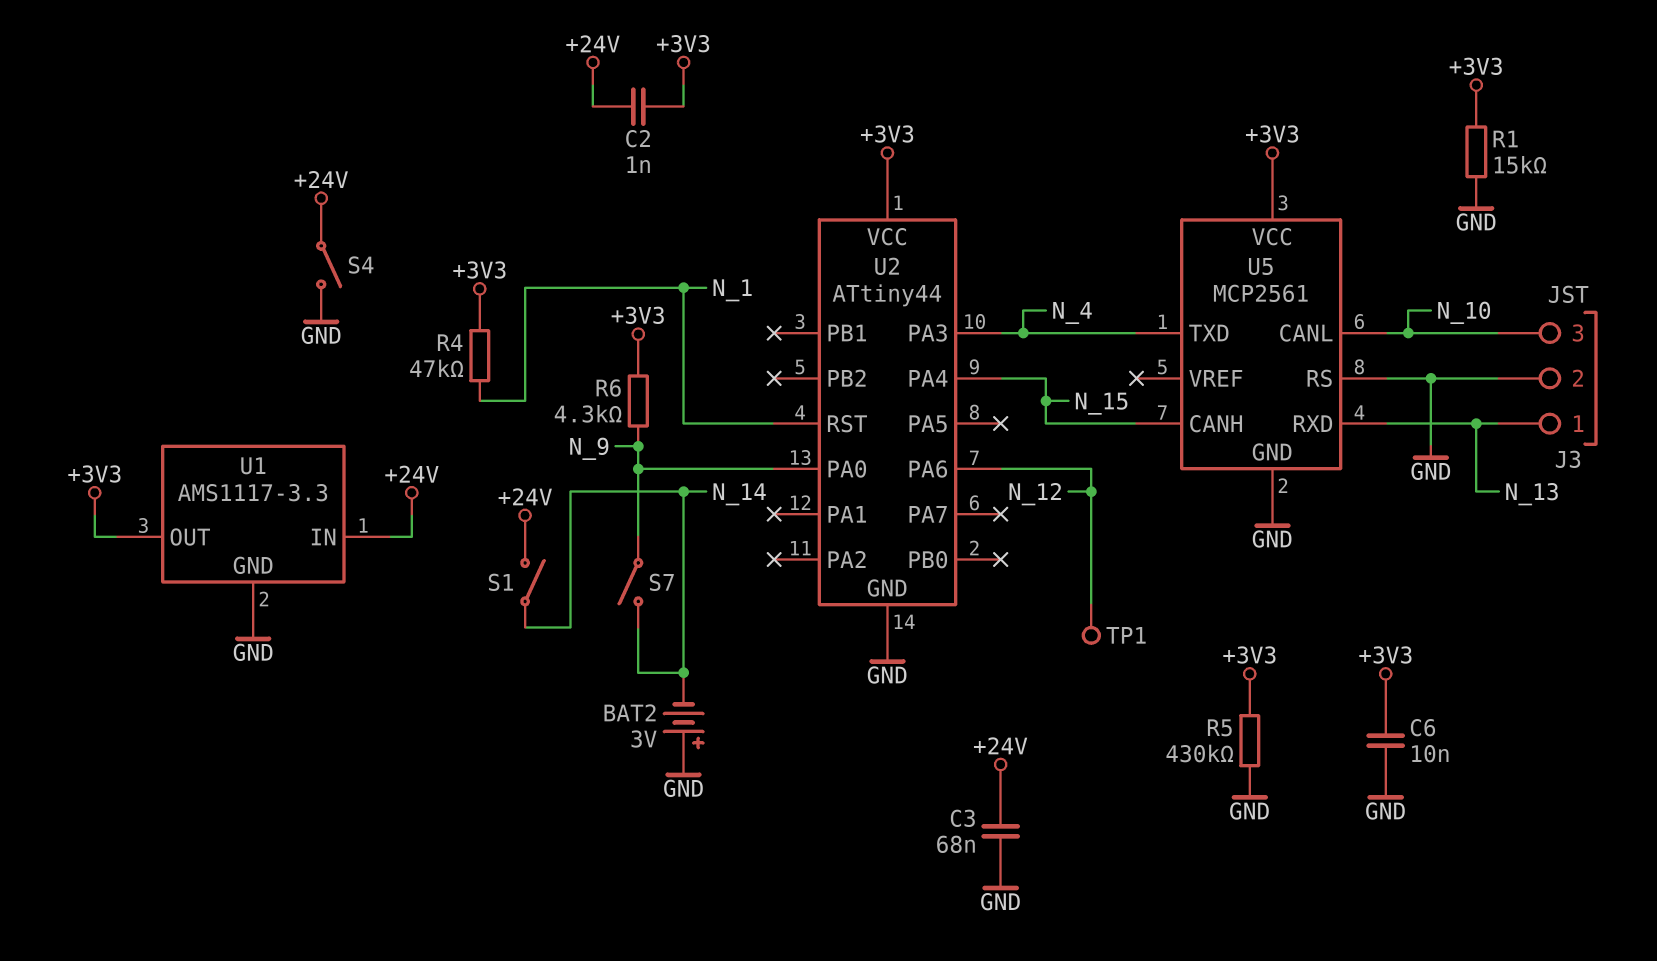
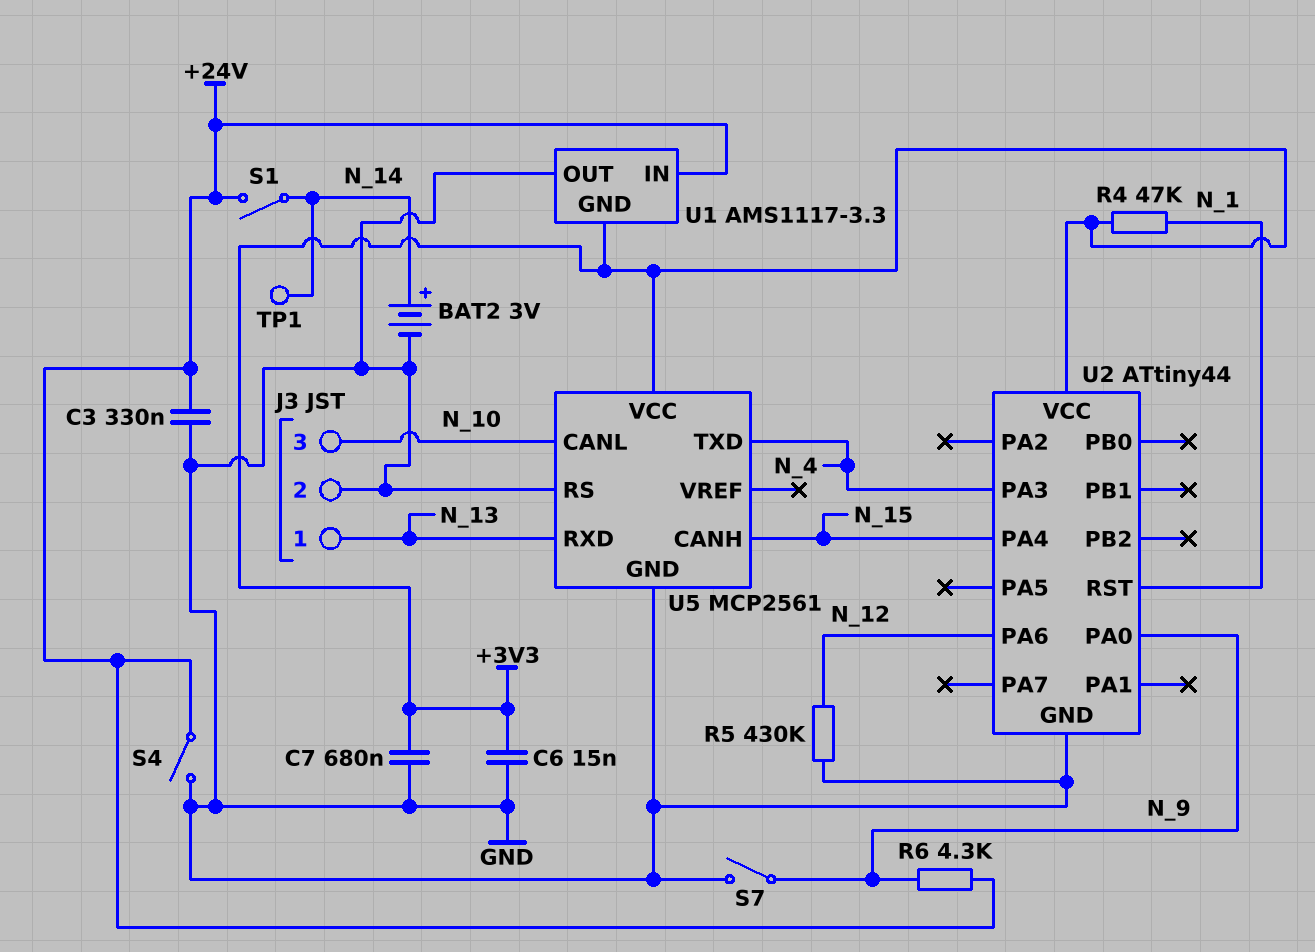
BAT2: 3V (plus GND, minus N_14) -> 3V (plus N_14, minus GND)
C2: 1nF (+3V3, +24V) -> none
C3: 68nF (+24V, GND) -> 330nF (+24V, GND)
C6: 10nF (+3V3, GND) -> 15nF (+3V3, GND)
C7: none -> 680nF (+3V3, GND)
R1: 15k (+3V3, GND) -> none
R5: 430k (+3V3, GND) -> 430k (GND, N_12)
R6: 4.3k (+3V3, N_9) -> 4.3k (+24V, N_9)
S7: switch (N_9, N_14) -> switch (GND, N_9)
TP1: test point (N_12) -> test point (N_14)
U1 pin GND: GND -> +3V3
U1 pin OUT: +3V3 -> GND

